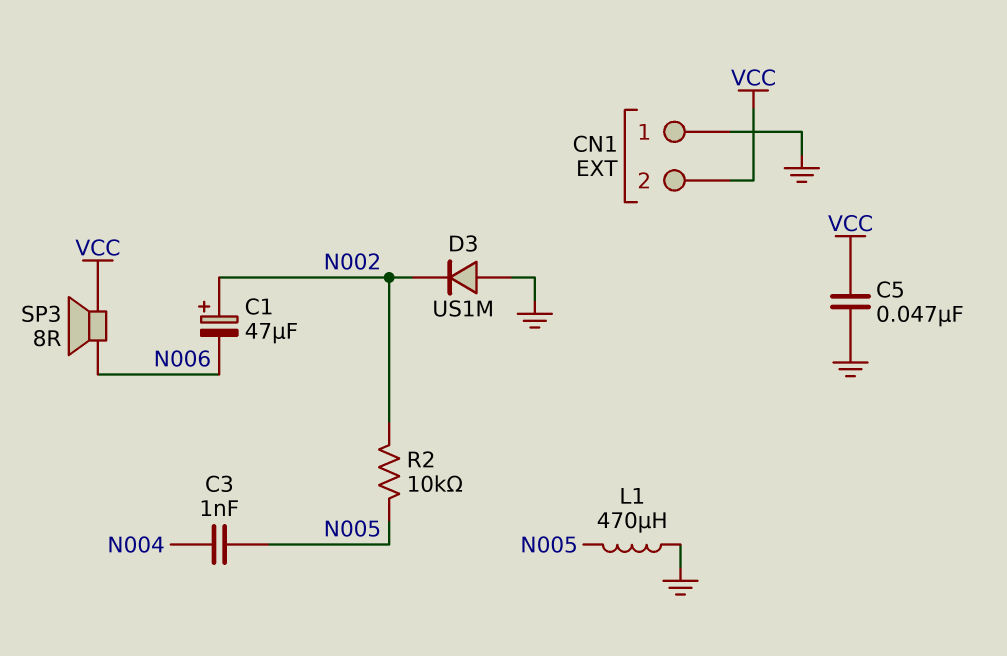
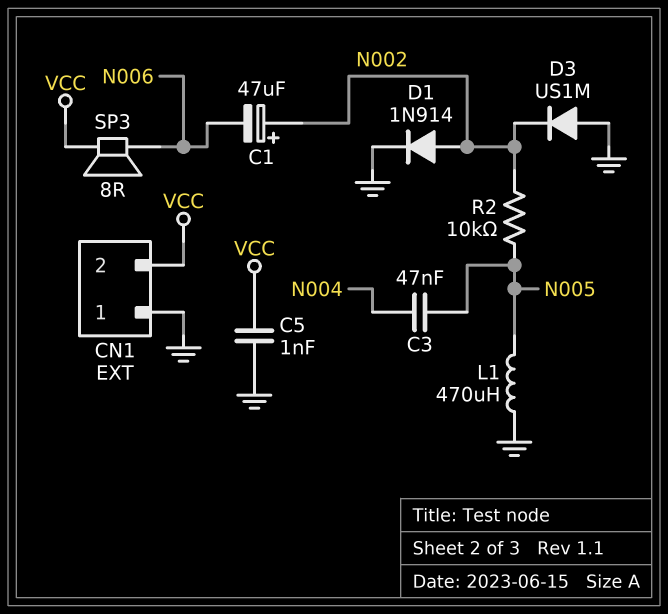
C3: 1nF (N004, N005) -> 47nF (N004, N005)
C5: 47nF (GND, VCC) -> 1nF (GND, VCC)
D1: none -> diode 1N914 (A N002, K GND)

